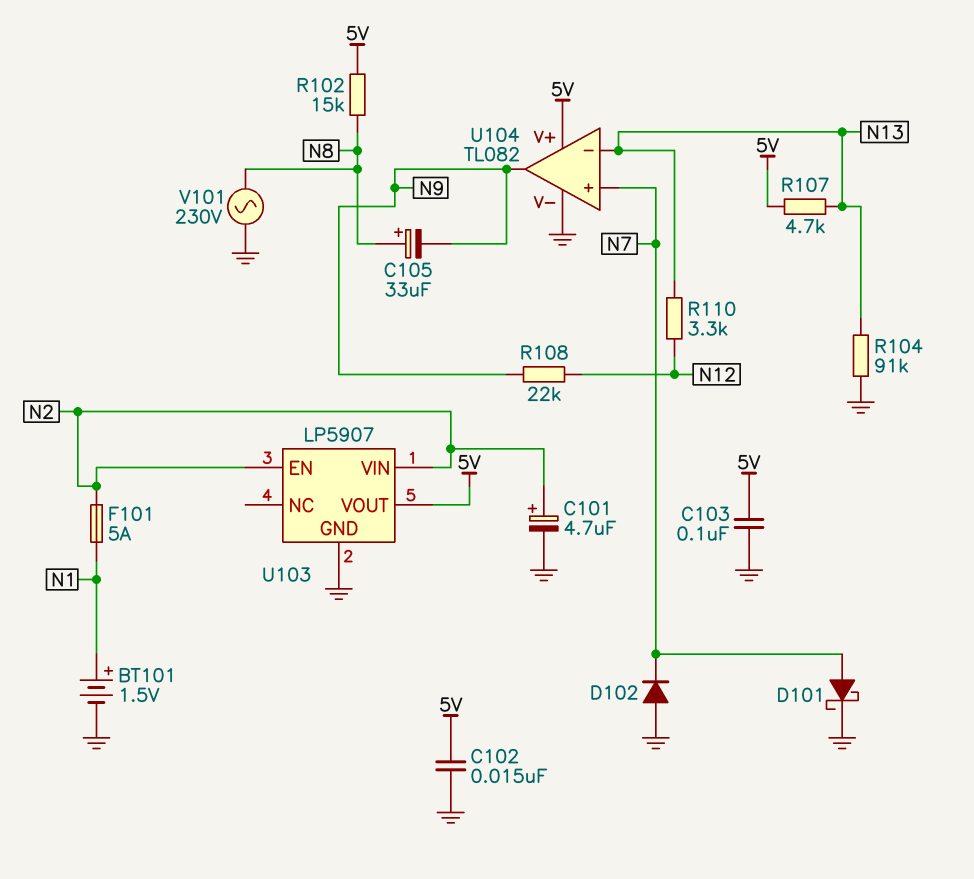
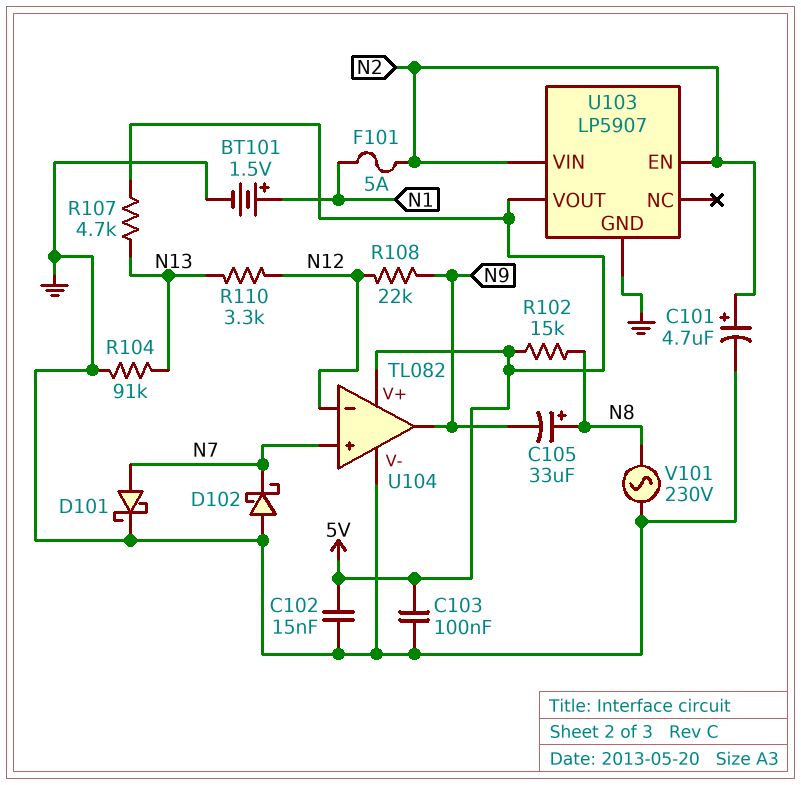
D102: diode (A GND, K N7) -> schottky (A GND, K N7)
U104 pin in-: N13 -> N12

